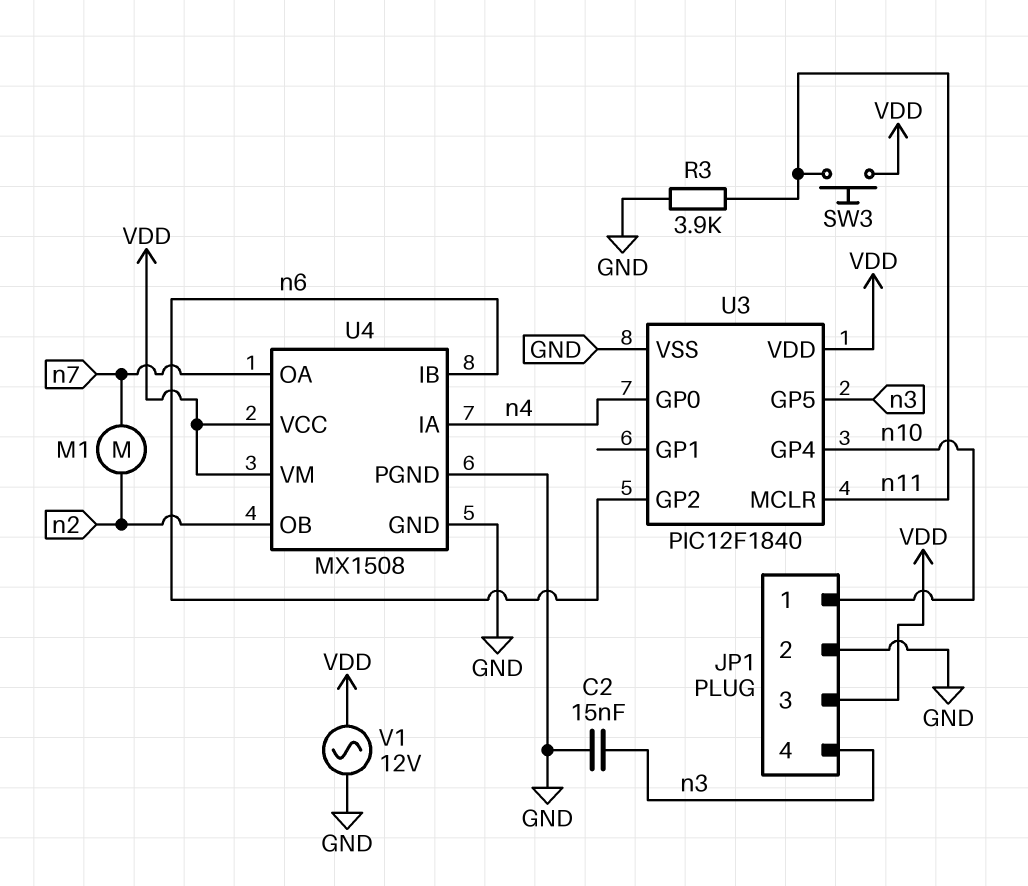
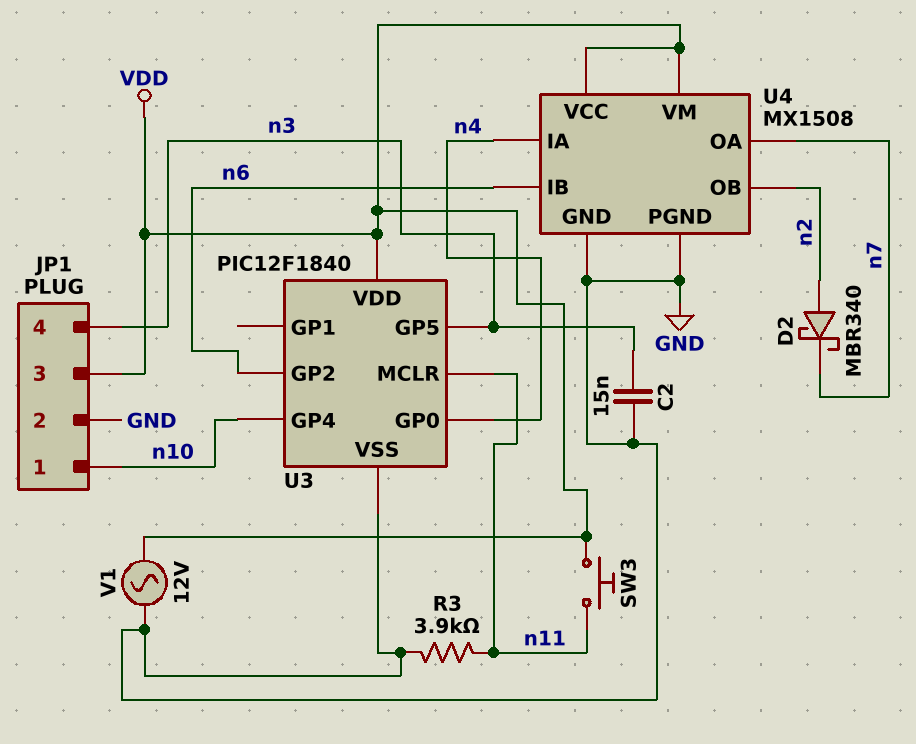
D2: none -> schottky MBR340 (A n2, K n7)
M1: motor (n2, n7) -> none

